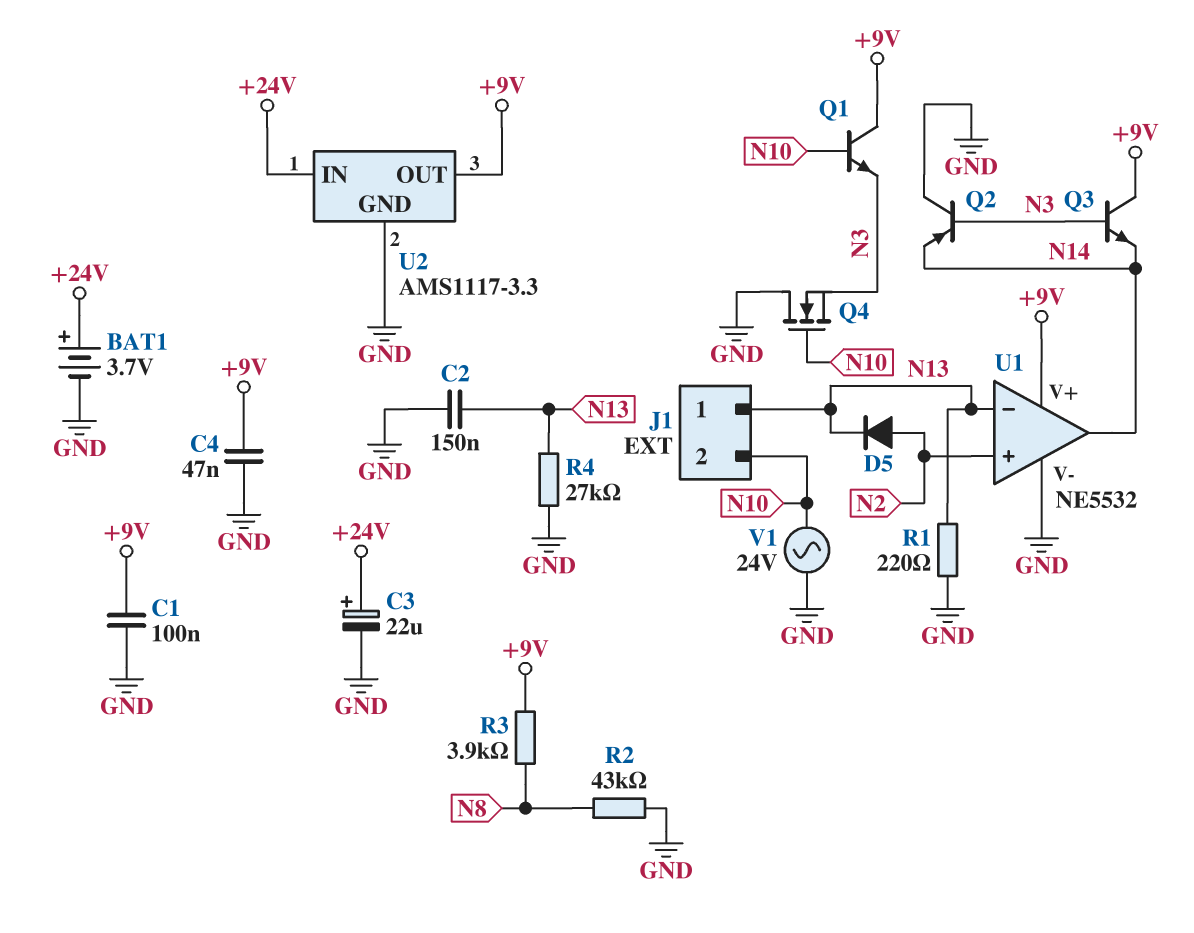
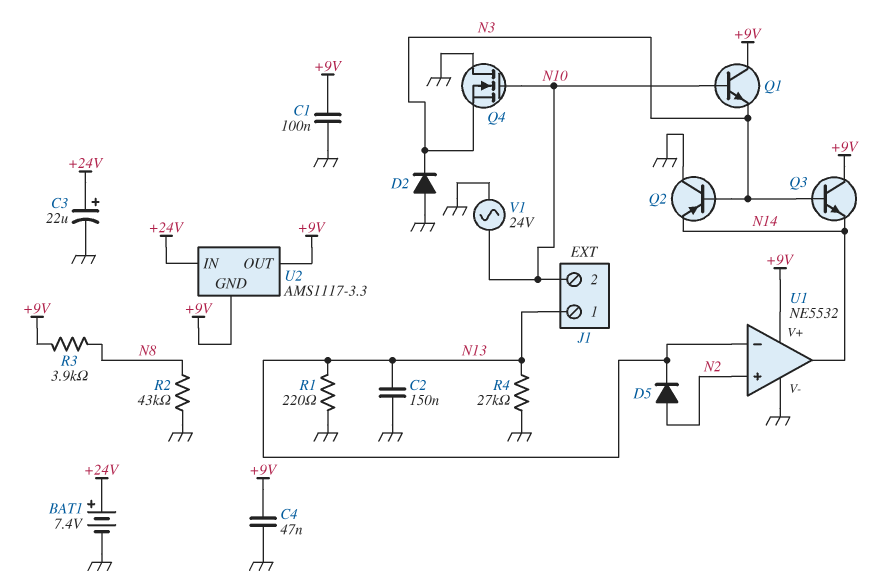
BAT1: 3.7V (plus +24V, minus GND) -> 7.4V (plus +24V, minus GND)
D2: none -> diode (A GND, K N3)
U2 pin GND: GND -> +9V

